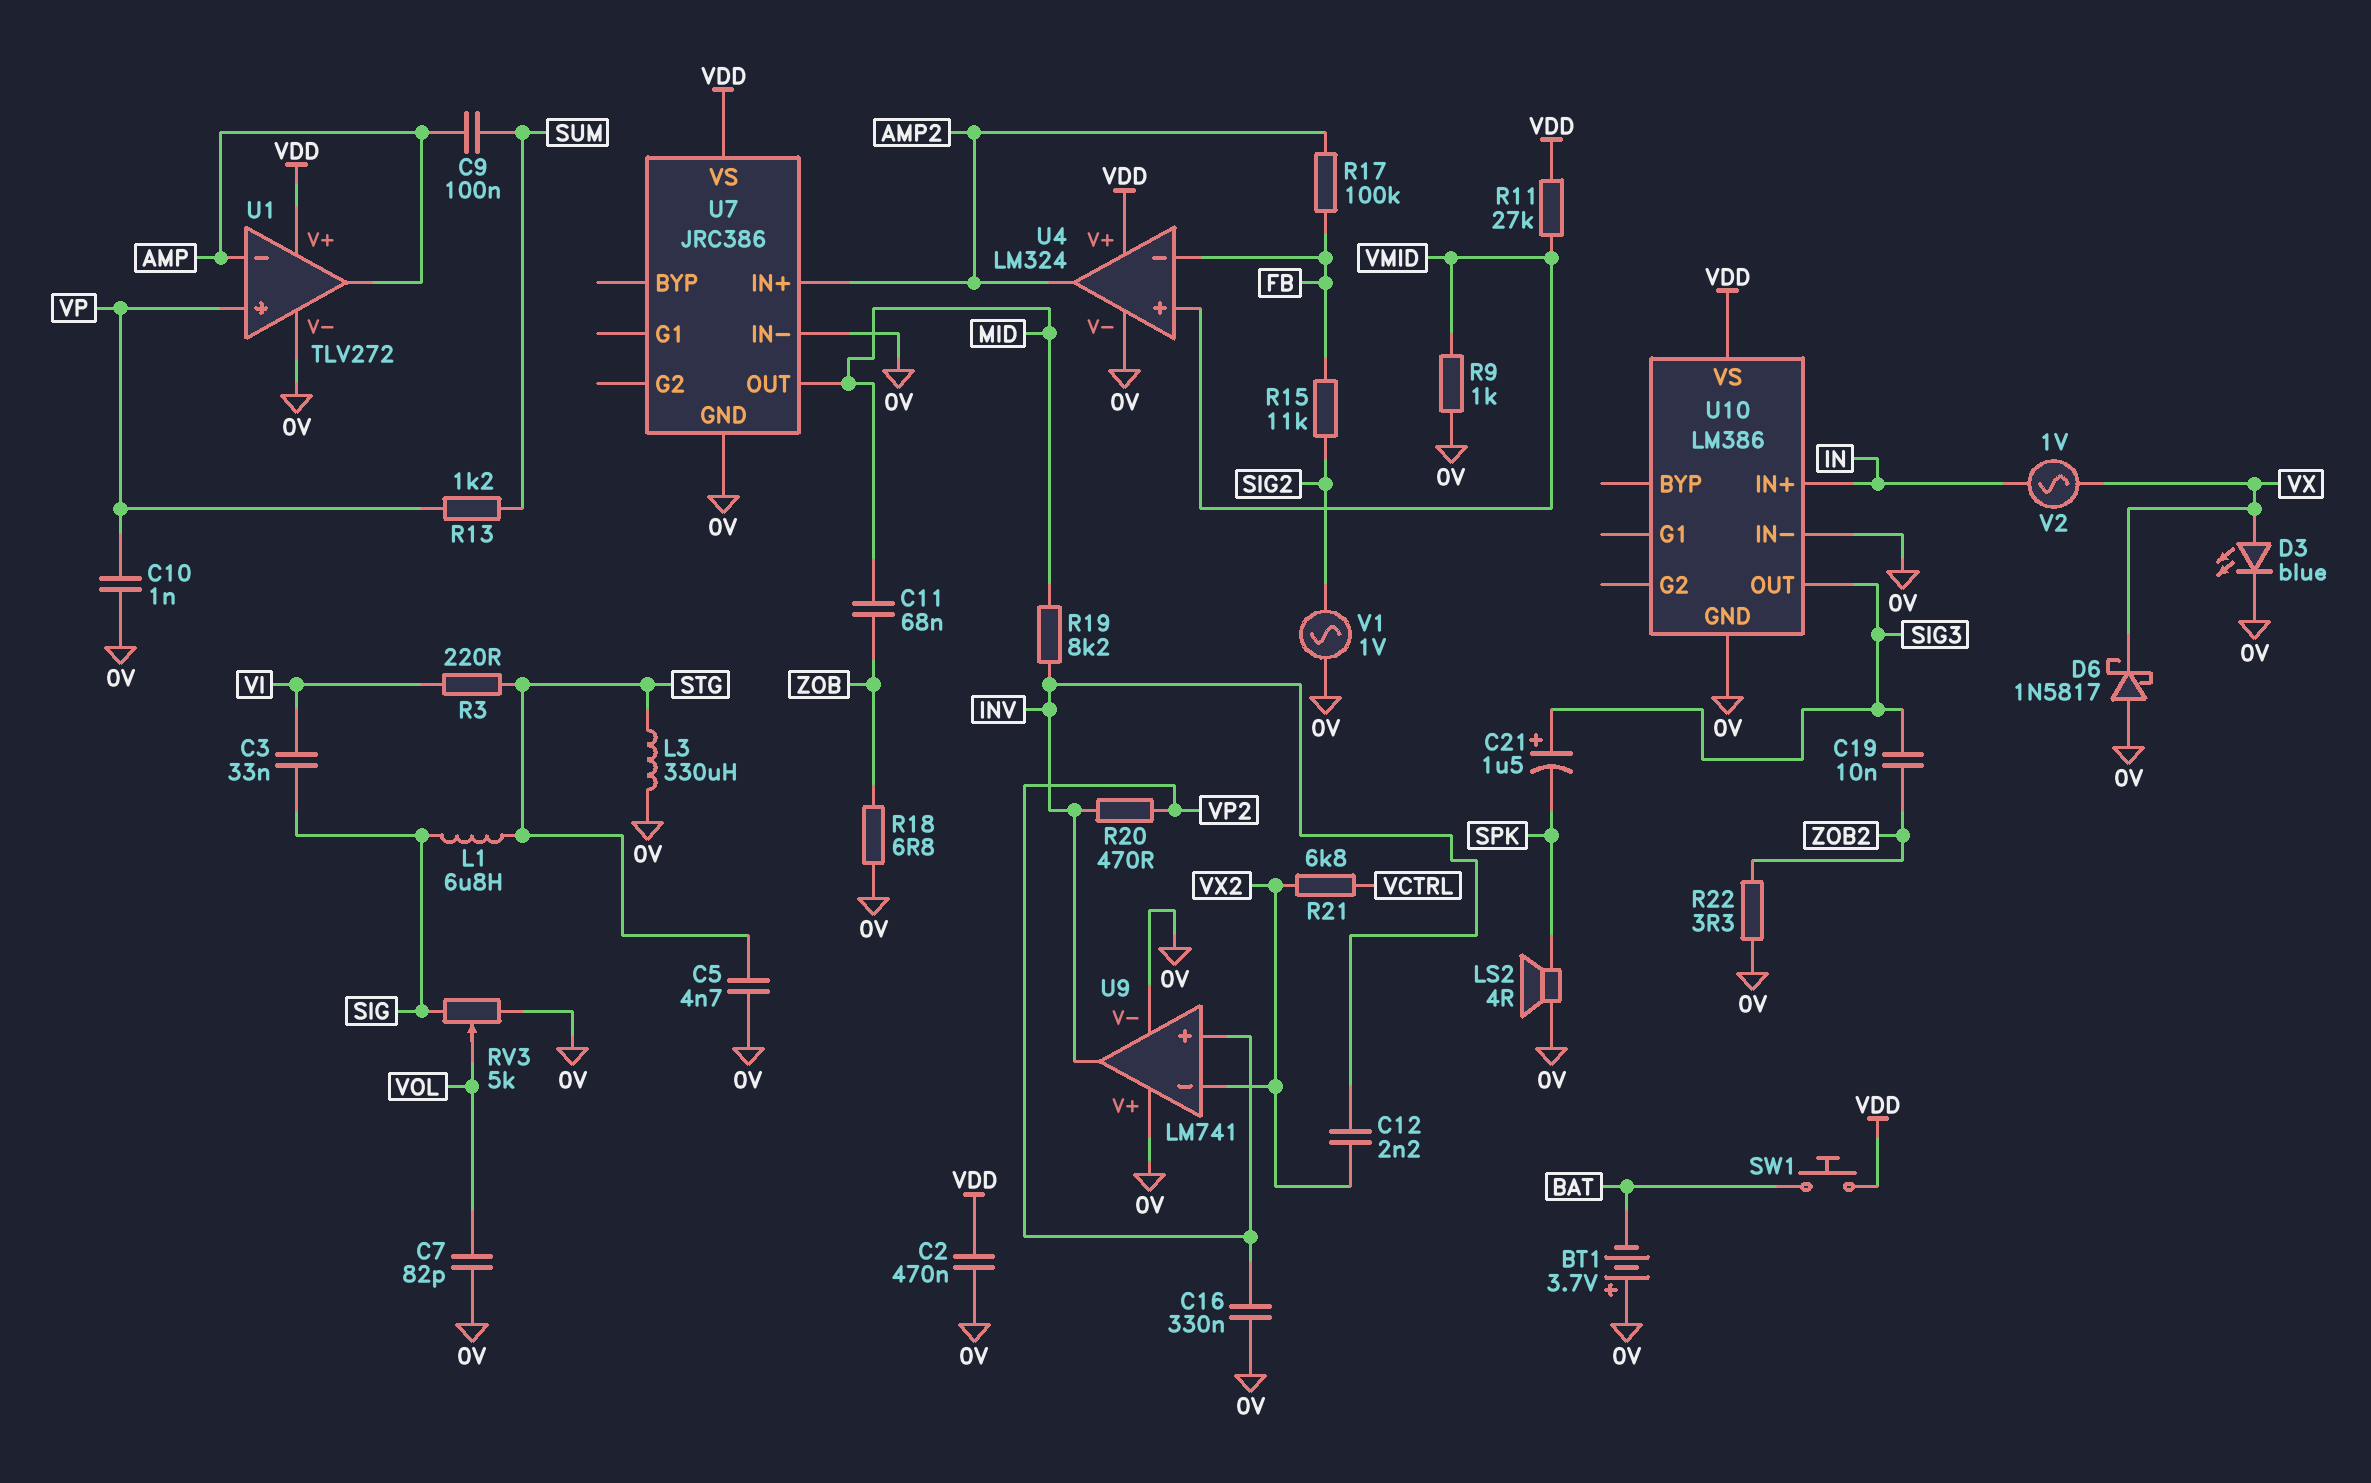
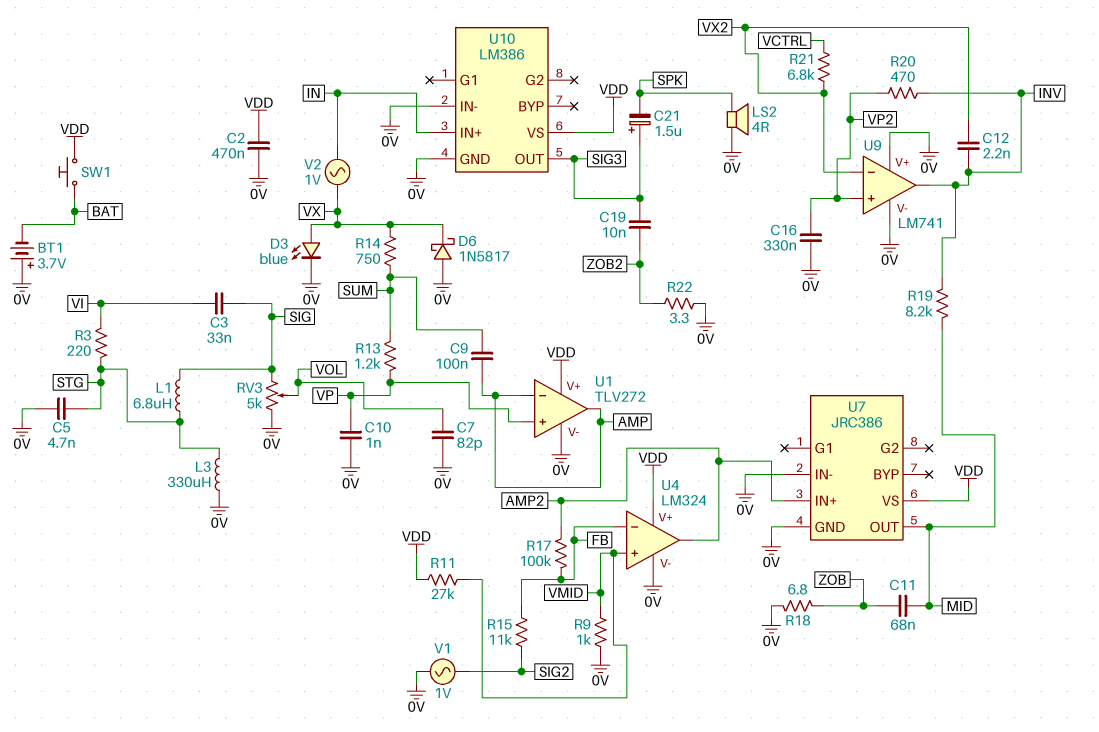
R14: none -> 750 (SUM, VX)

